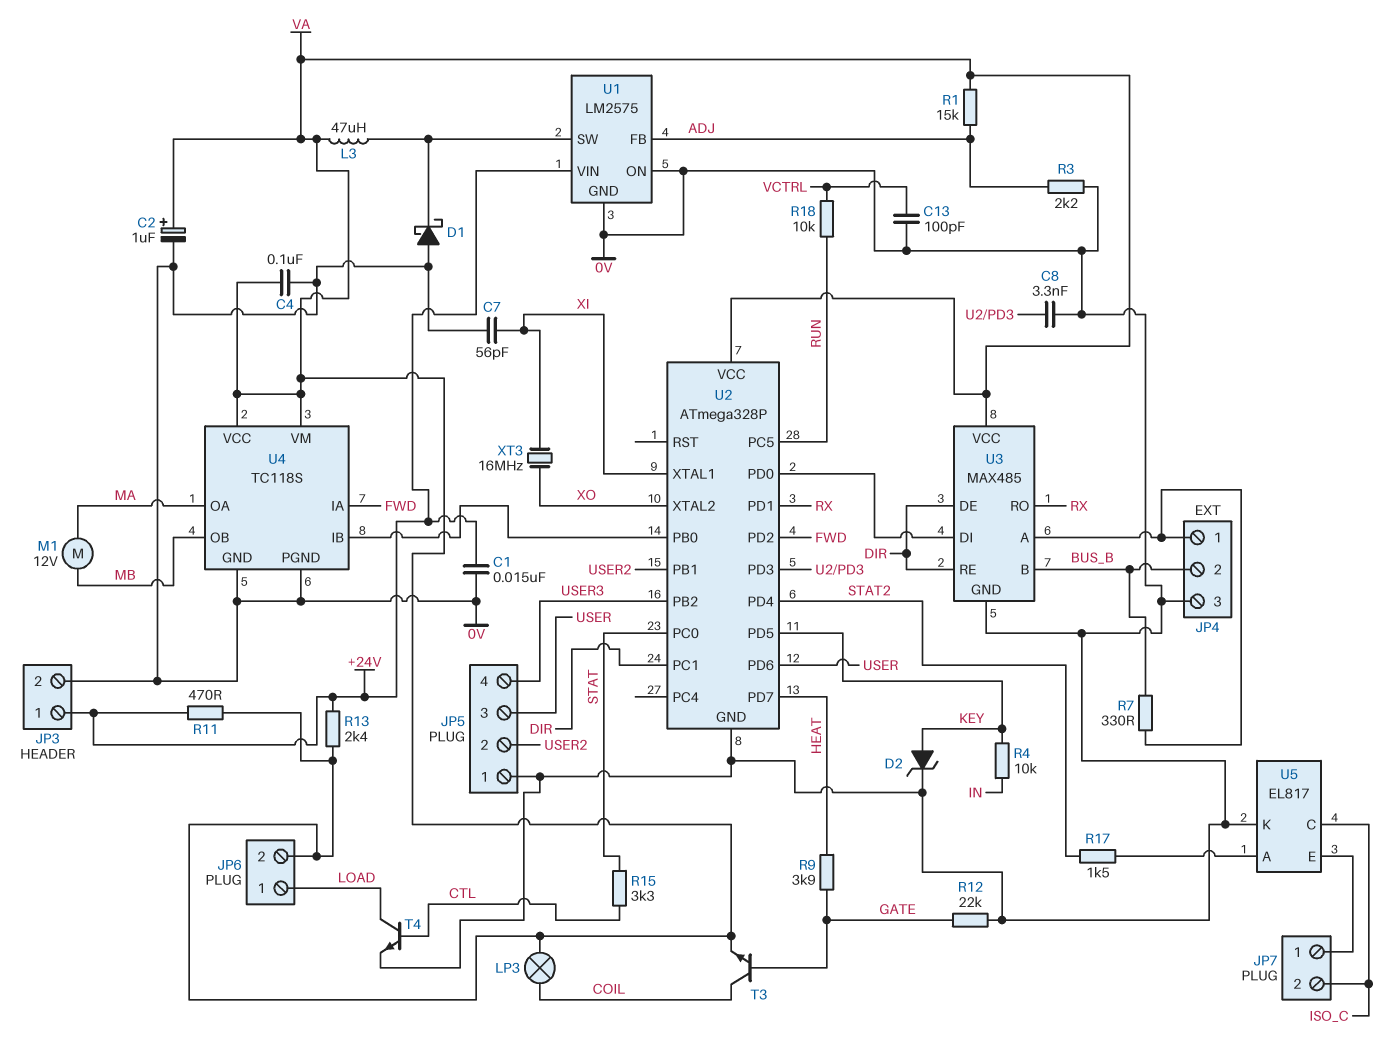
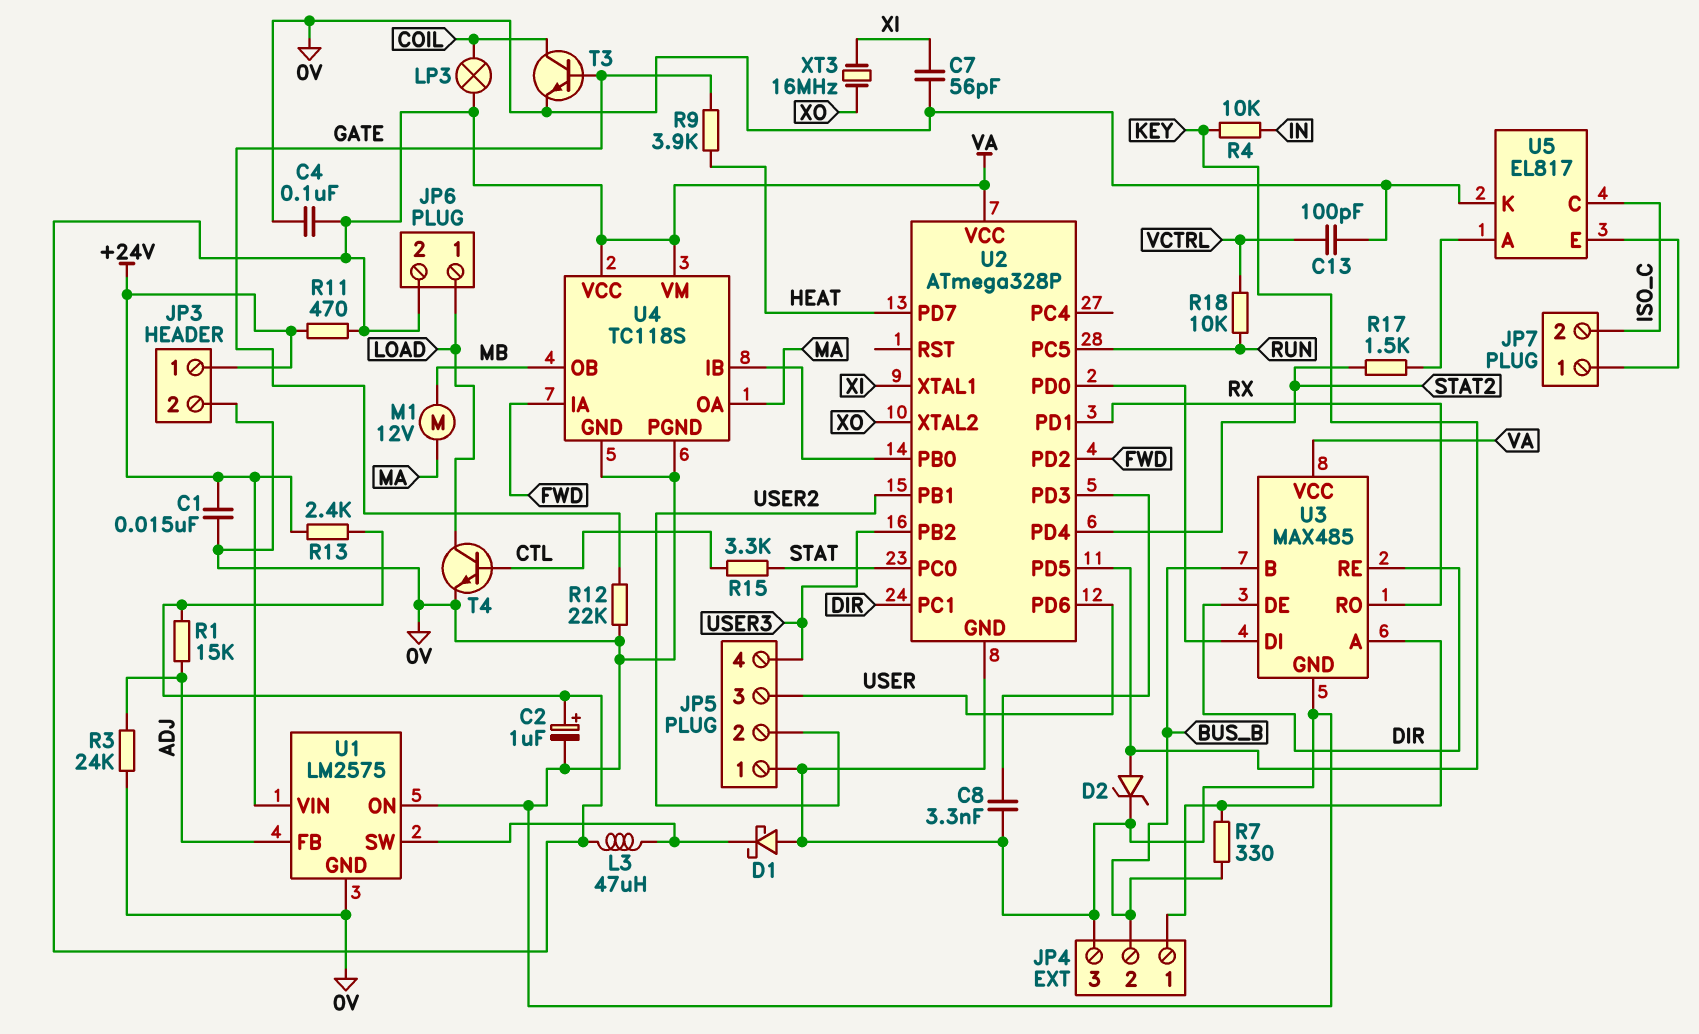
R3: 2.2k (0V, ADJ) -> 24k (0V, ADJ)
T3: NPN (B GATE, C COIL, E VA) -> NPN (B GATE, C COIL, E 0V)

